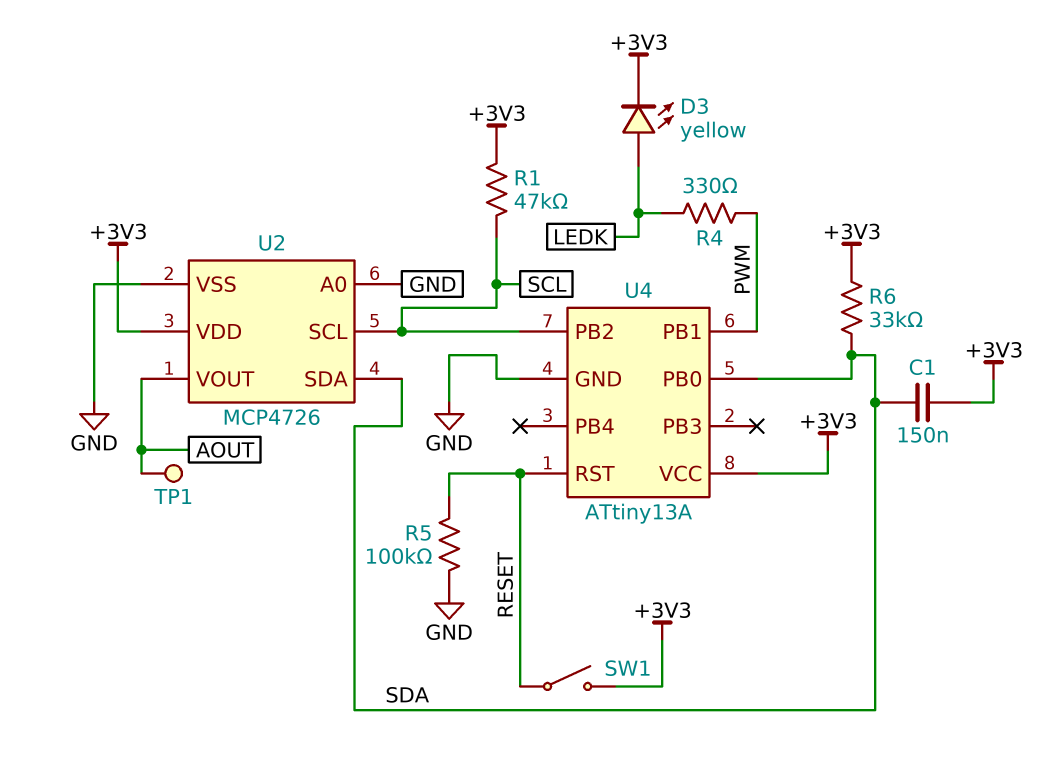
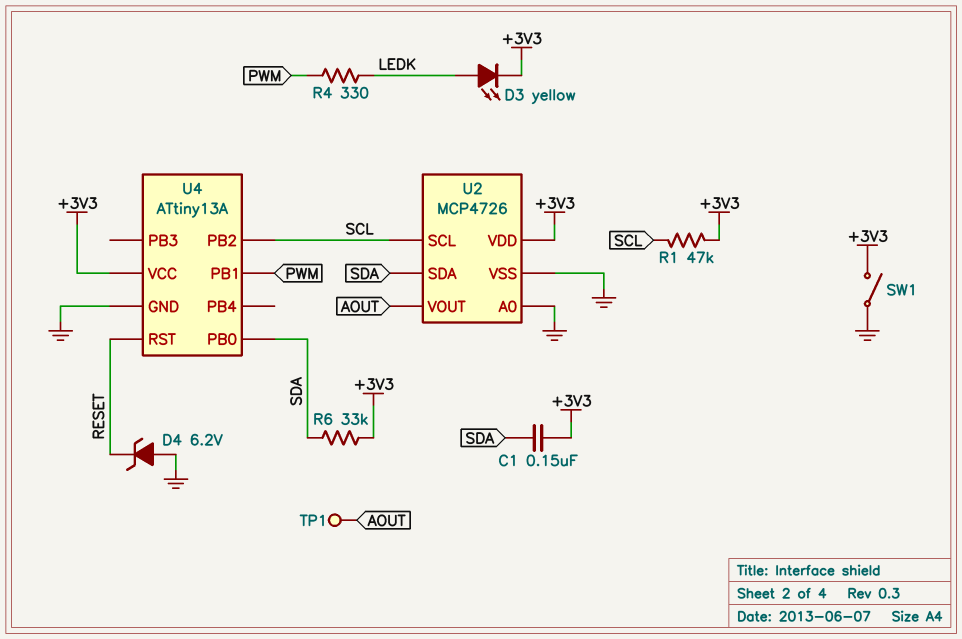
D4: none -> zener 6.2V (A GND, K RESET)
R5: 100k (GND, RESET) -> none
SW1: switch (+3V3, RESET) -> switch (+3V3, GND)

